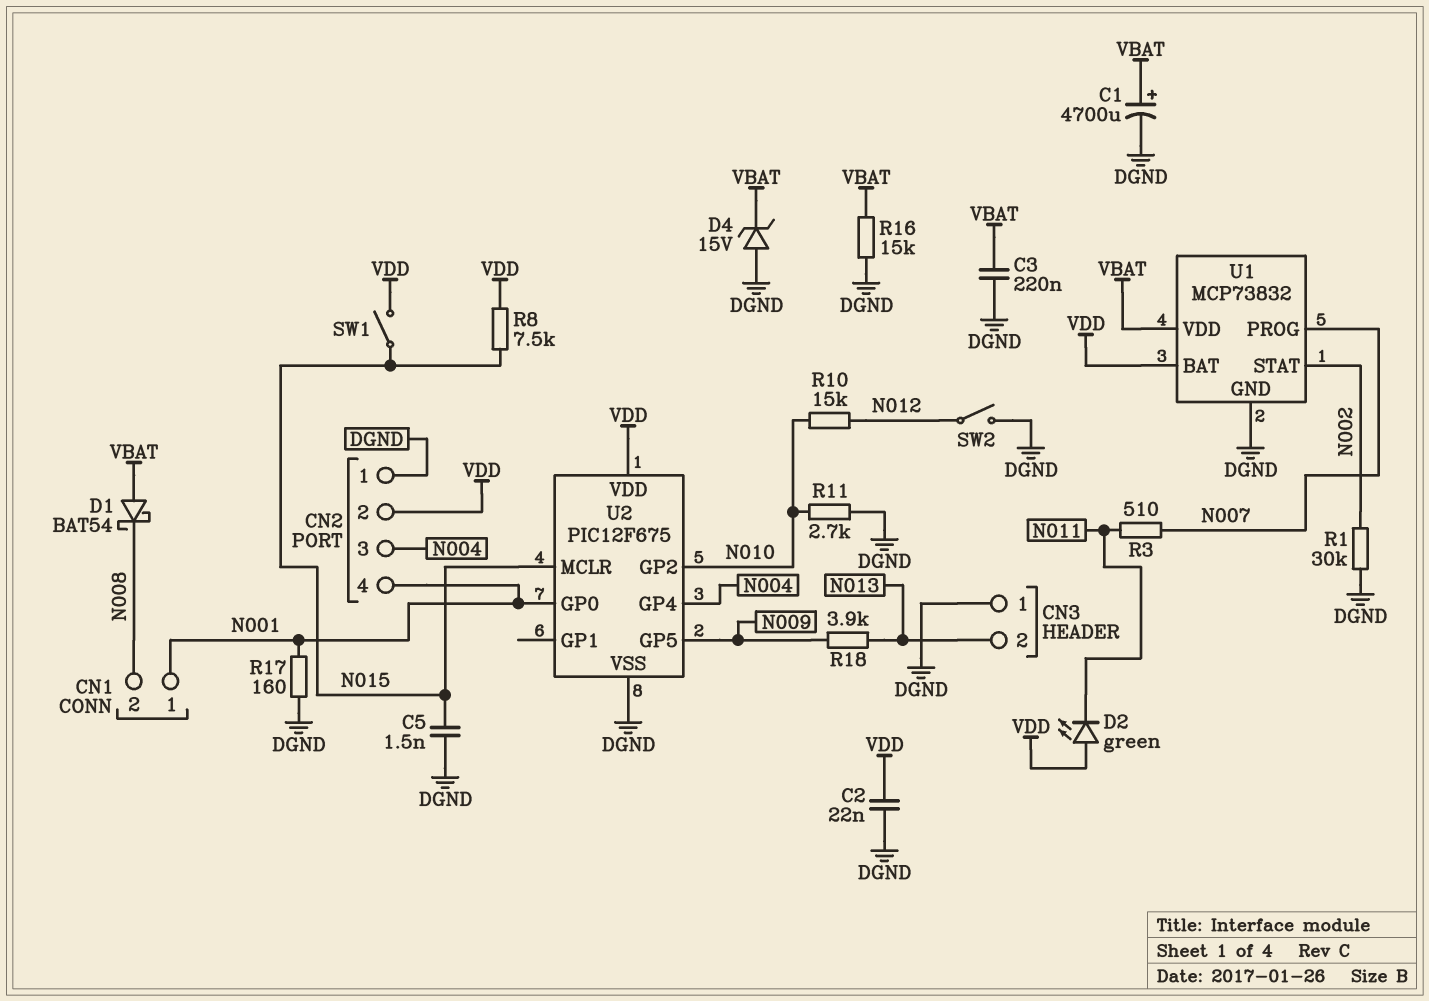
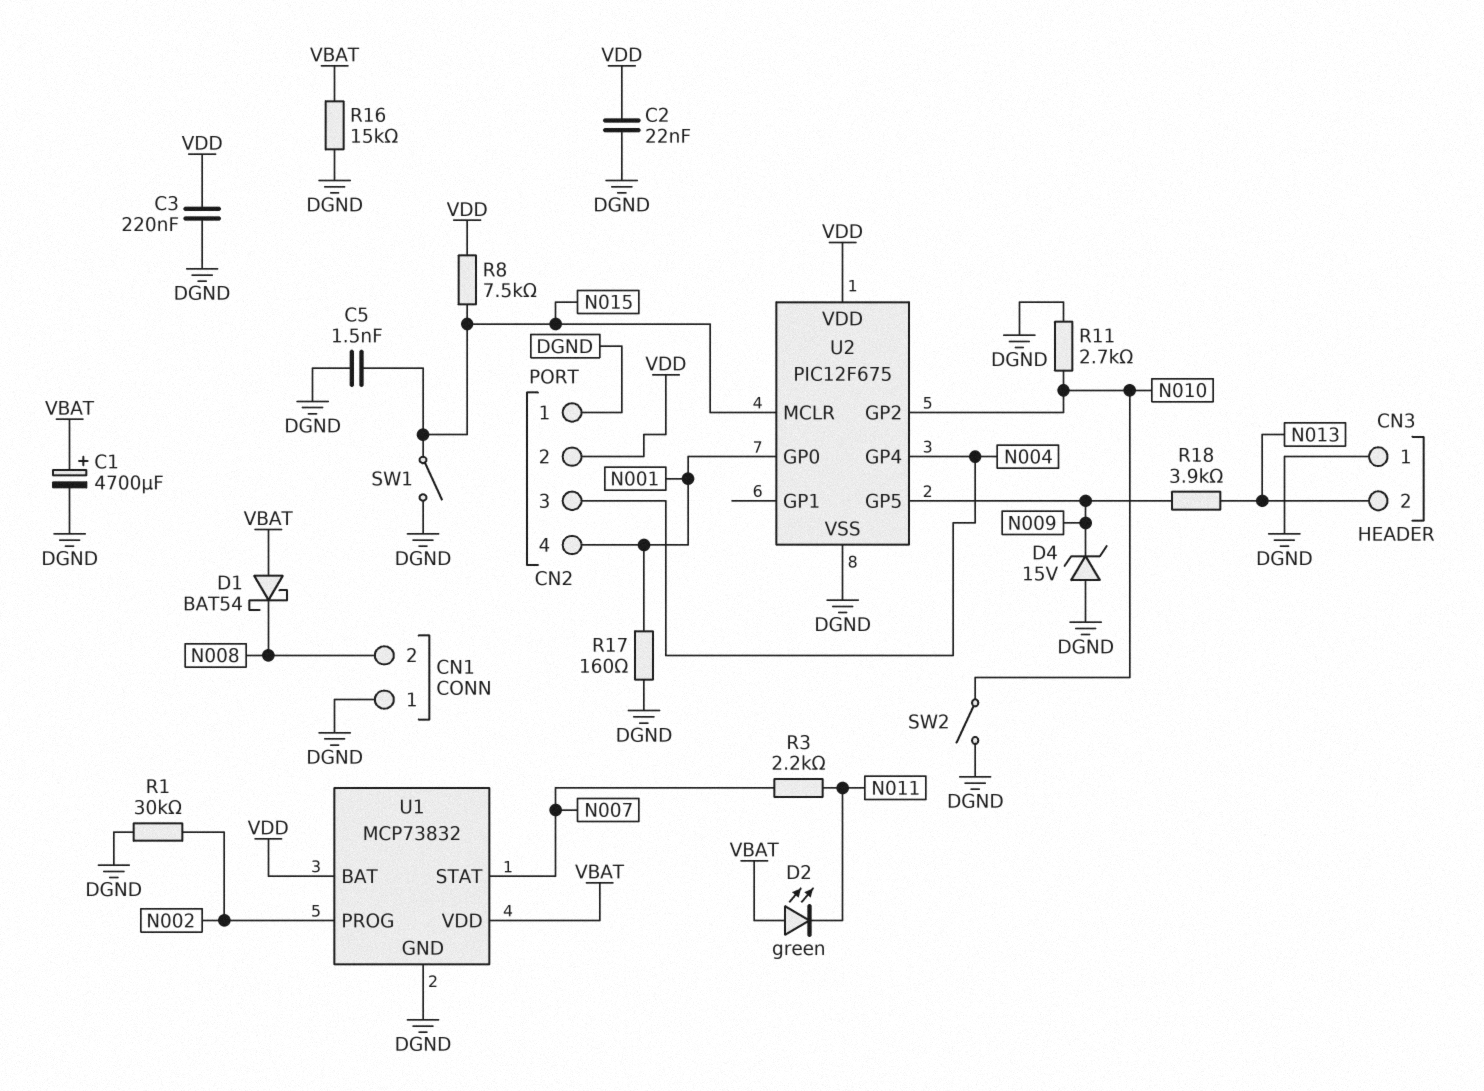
C3: 220nF (DGND, VBAT) -> 220nF (DGND, VDD)
CN1 pin 1: N001 -> DGND
D2: LED green (A VDD, K N011) -> LED green (A VBAT, K N011)
D4: zener 15V (A DGND, K VBAT) -> zener 15V (A DGND, K N009)
R3: 510 (N007, N011) -> 2.2k (N007, N011)
R10: 15k (N010, N012) -> none
SW1: switch (N015, VDD) -> switch (DGND, N015)
SW2: switch (DGND, N012) -> switch (DGND, N010)
U1 pin PROG: N007 -> N002
U1 pin STAT: N002 -> N007

